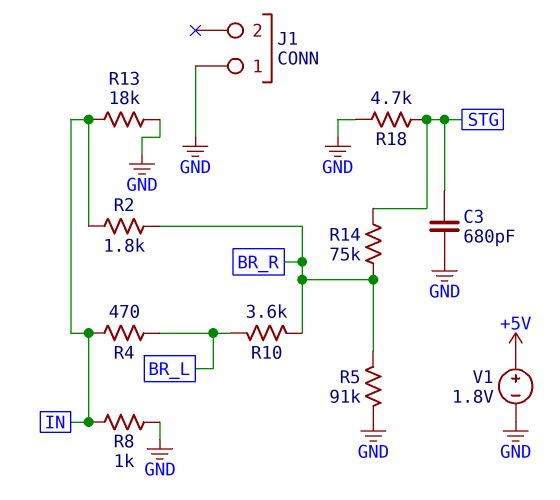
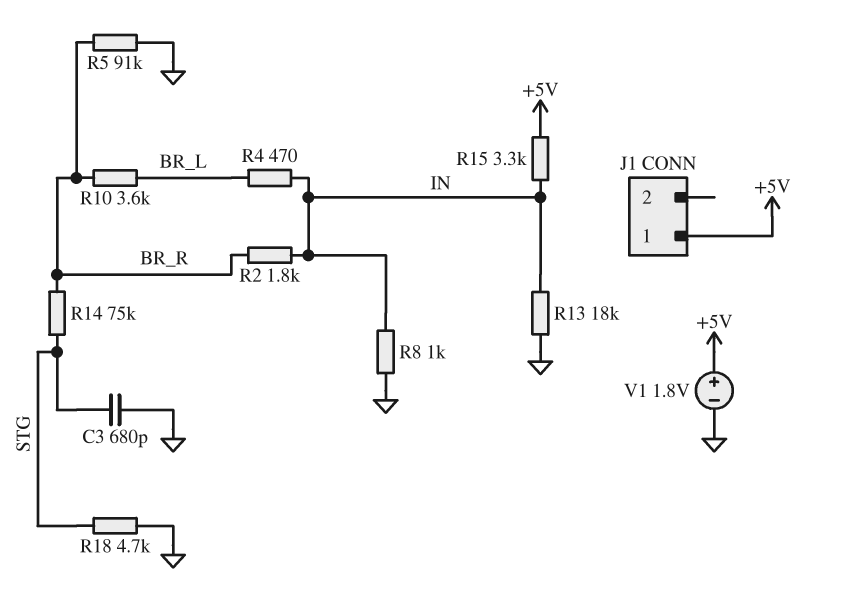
J1 pin 1: GND -> +5V
R15: none -> 3.3k (+5V, IN)

